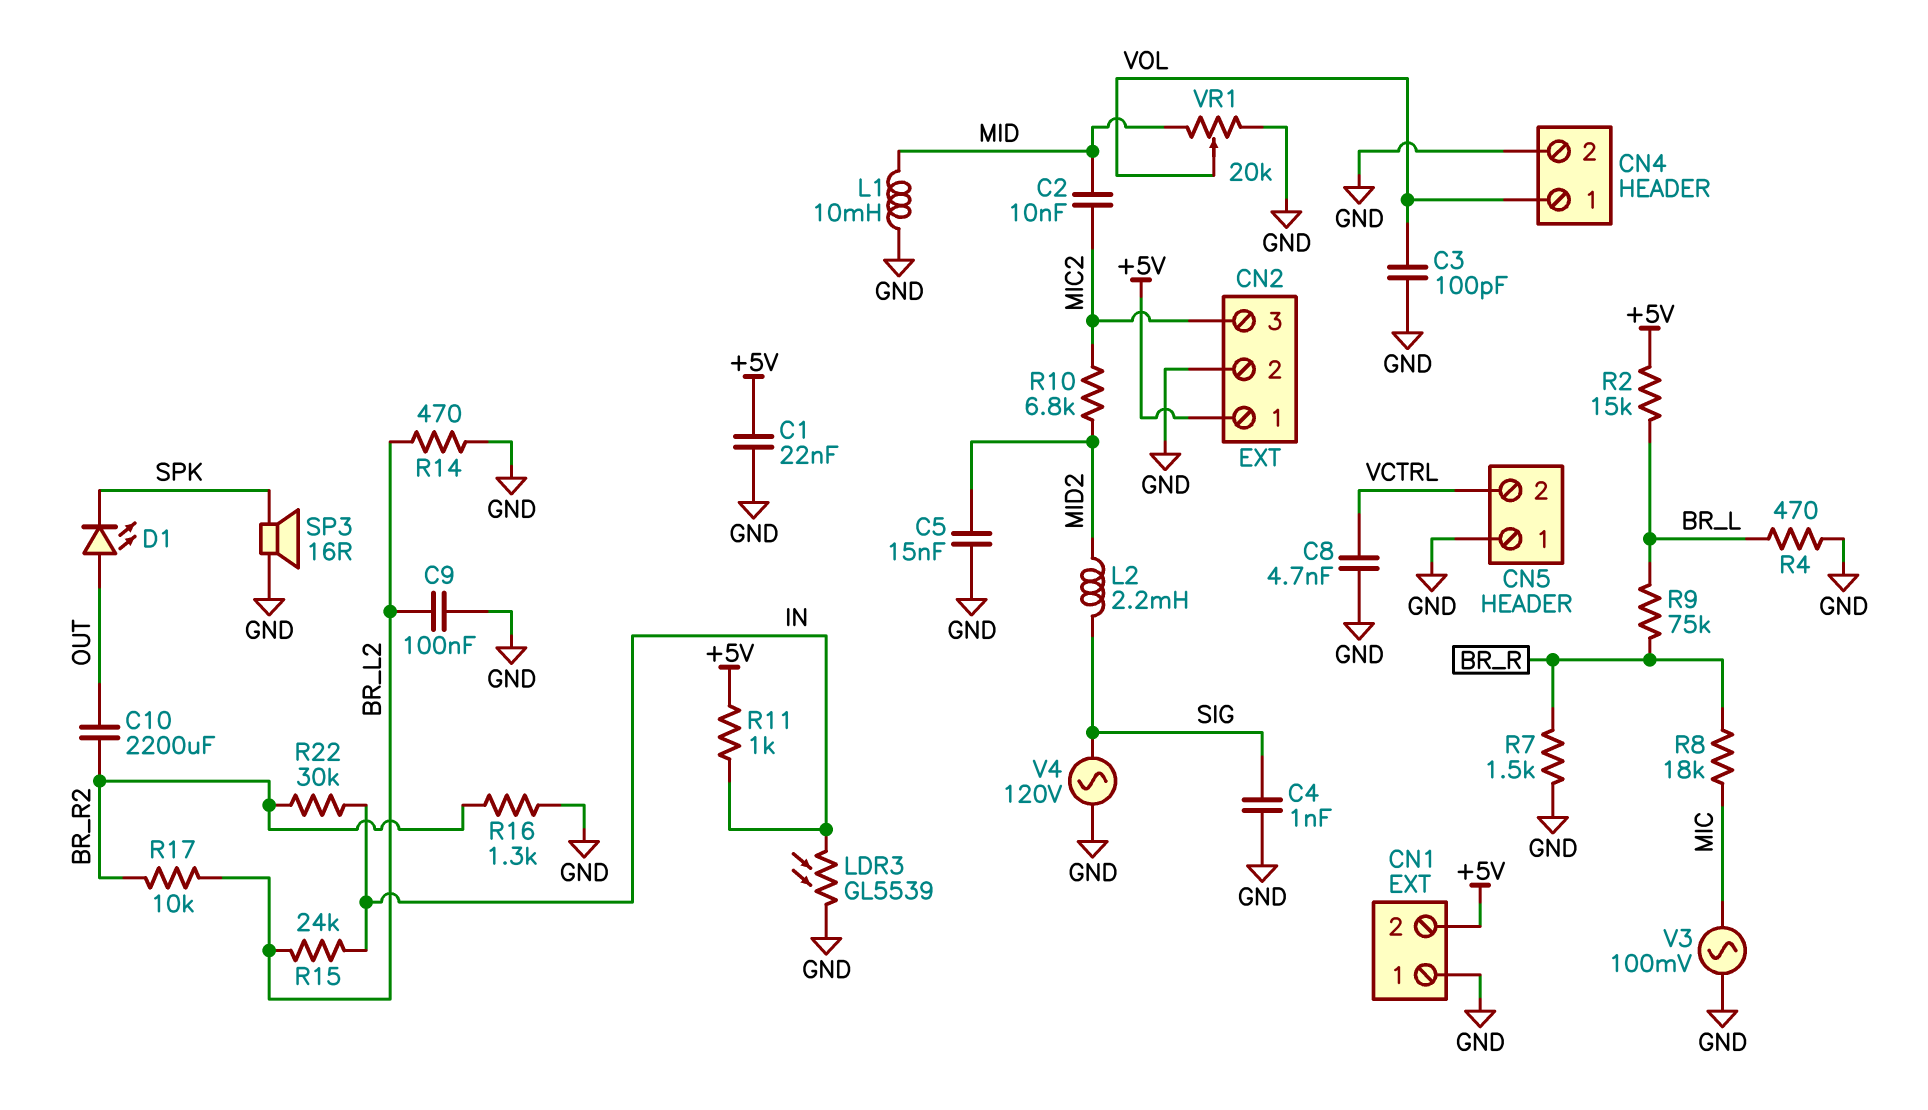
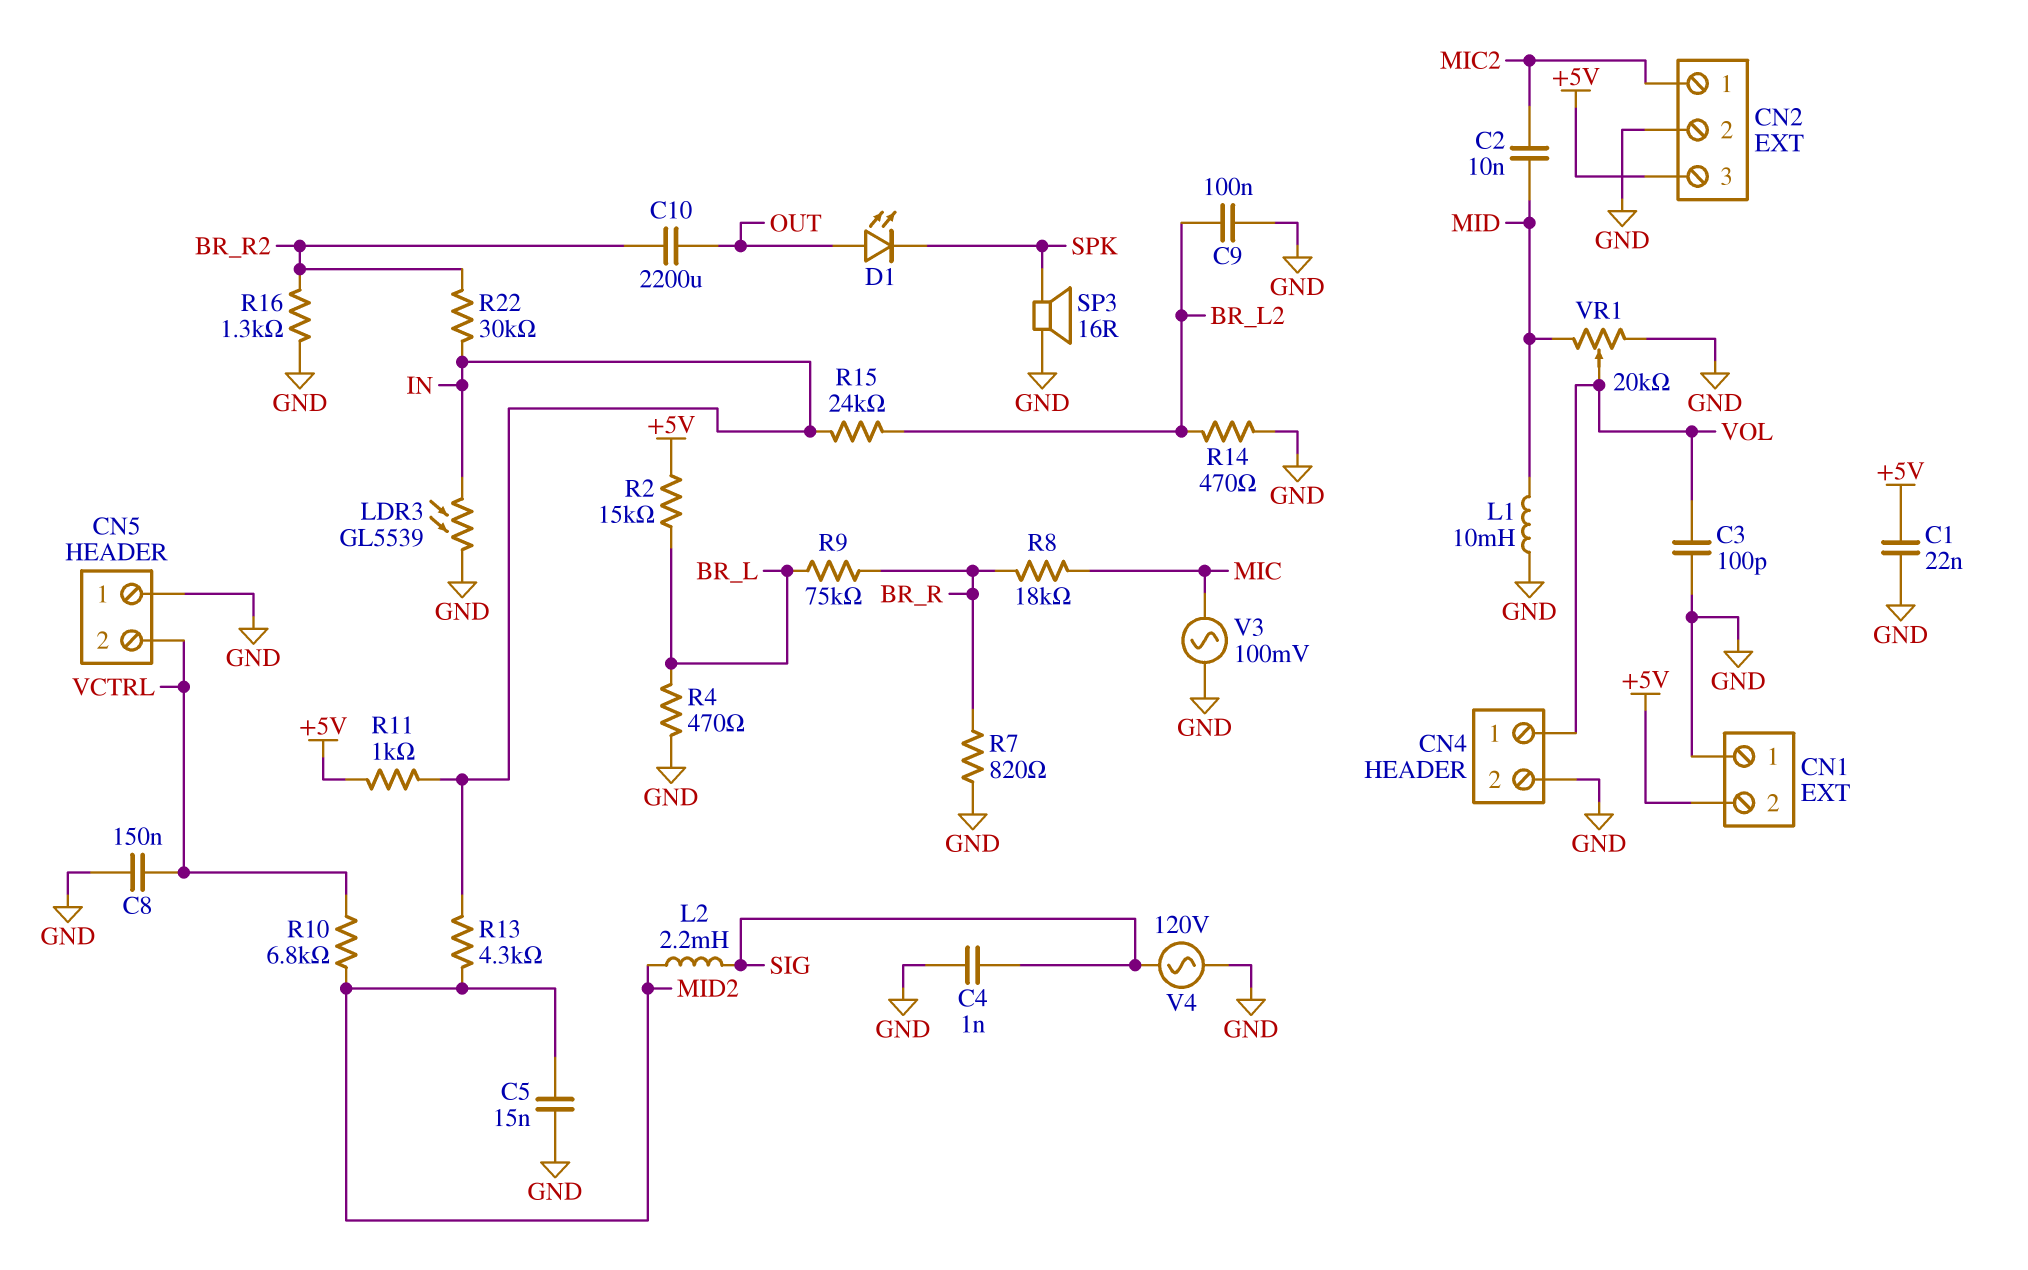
C8: 4.7nF (GND, VCTRL) -> 150nF (GND, VCTRL)
CN2 pin 1: +5V -> MIC2
CN2 pin 3: MIC2 -> +5V
R7: 1.5k (BR_R, GND) -> 820 (BR_R, GND)
R10: 6.8k (MIC2, MID2) -> 6.8k (MID2, VCTRL)
R13: none -> 4.3k (IN, MID2)
R17: 10k (BR_L2, BR_R2) -> none

